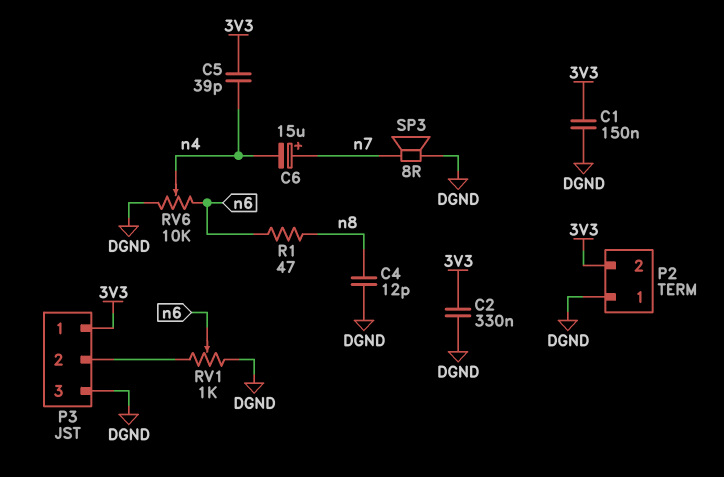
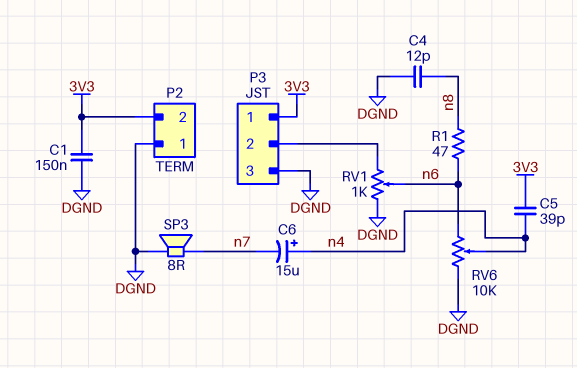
C2: 330nF (3V3, DGND) -> none
C6: 15uF (plus n7, minus n4) -> 15uF (plus n4, minus n7)

